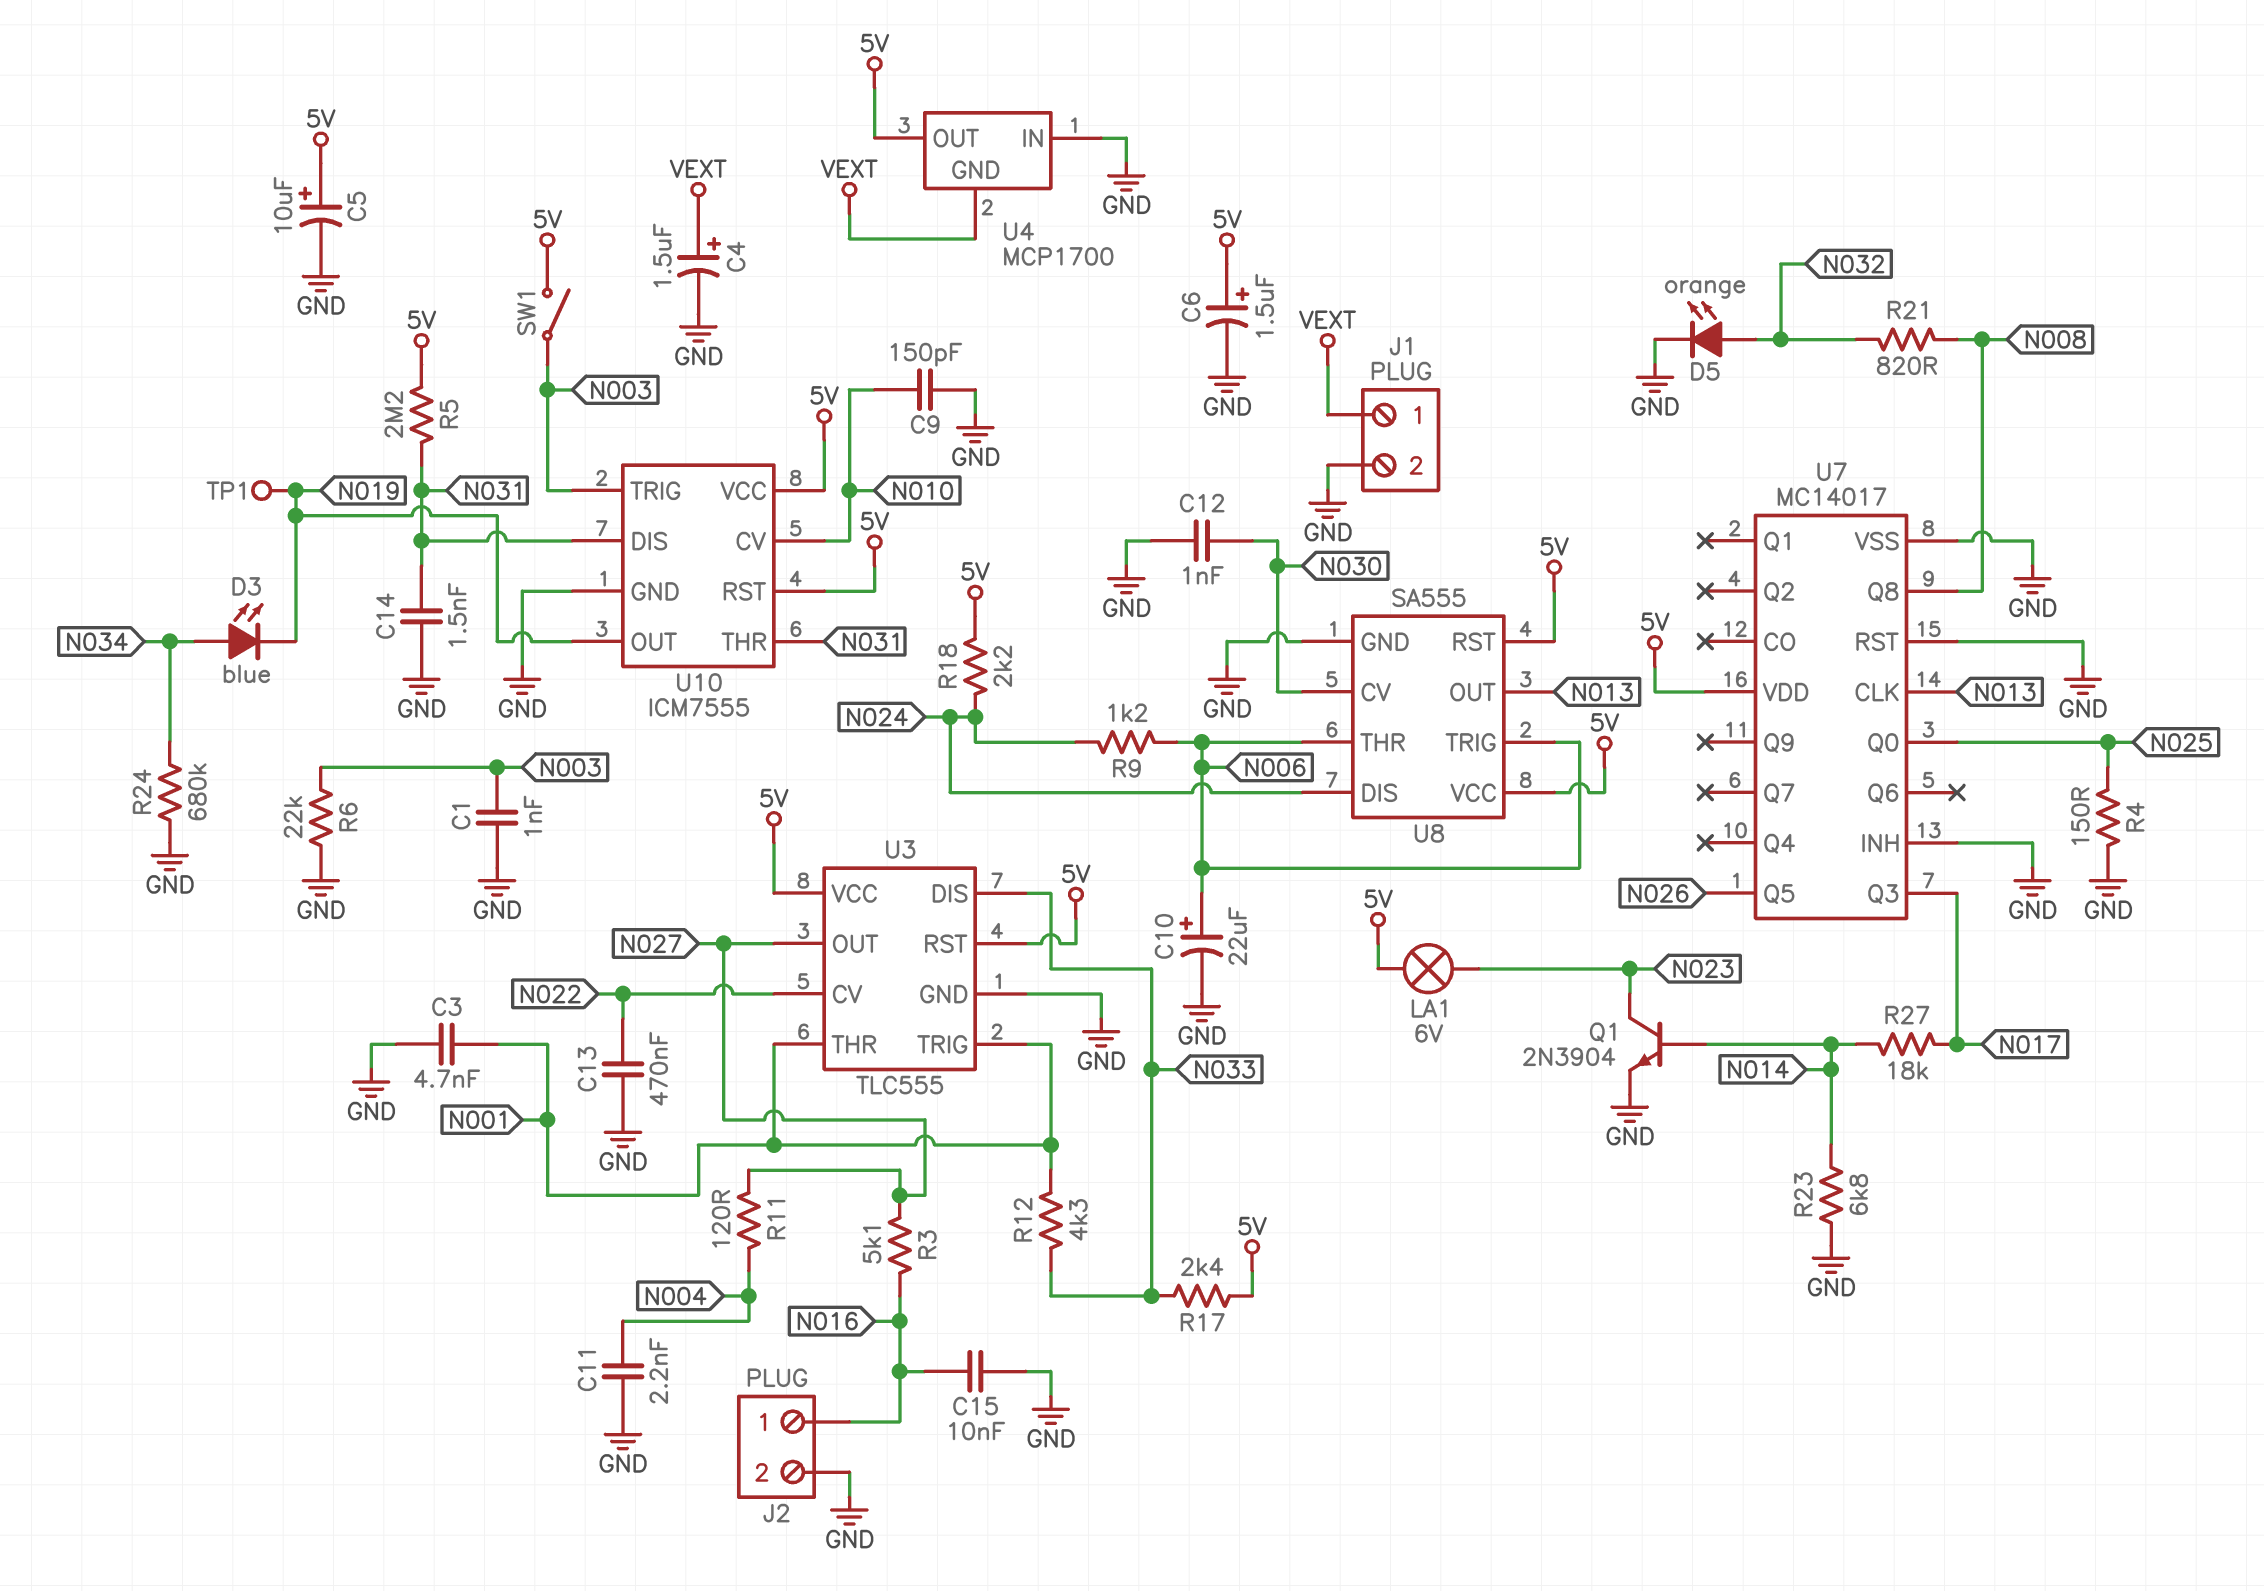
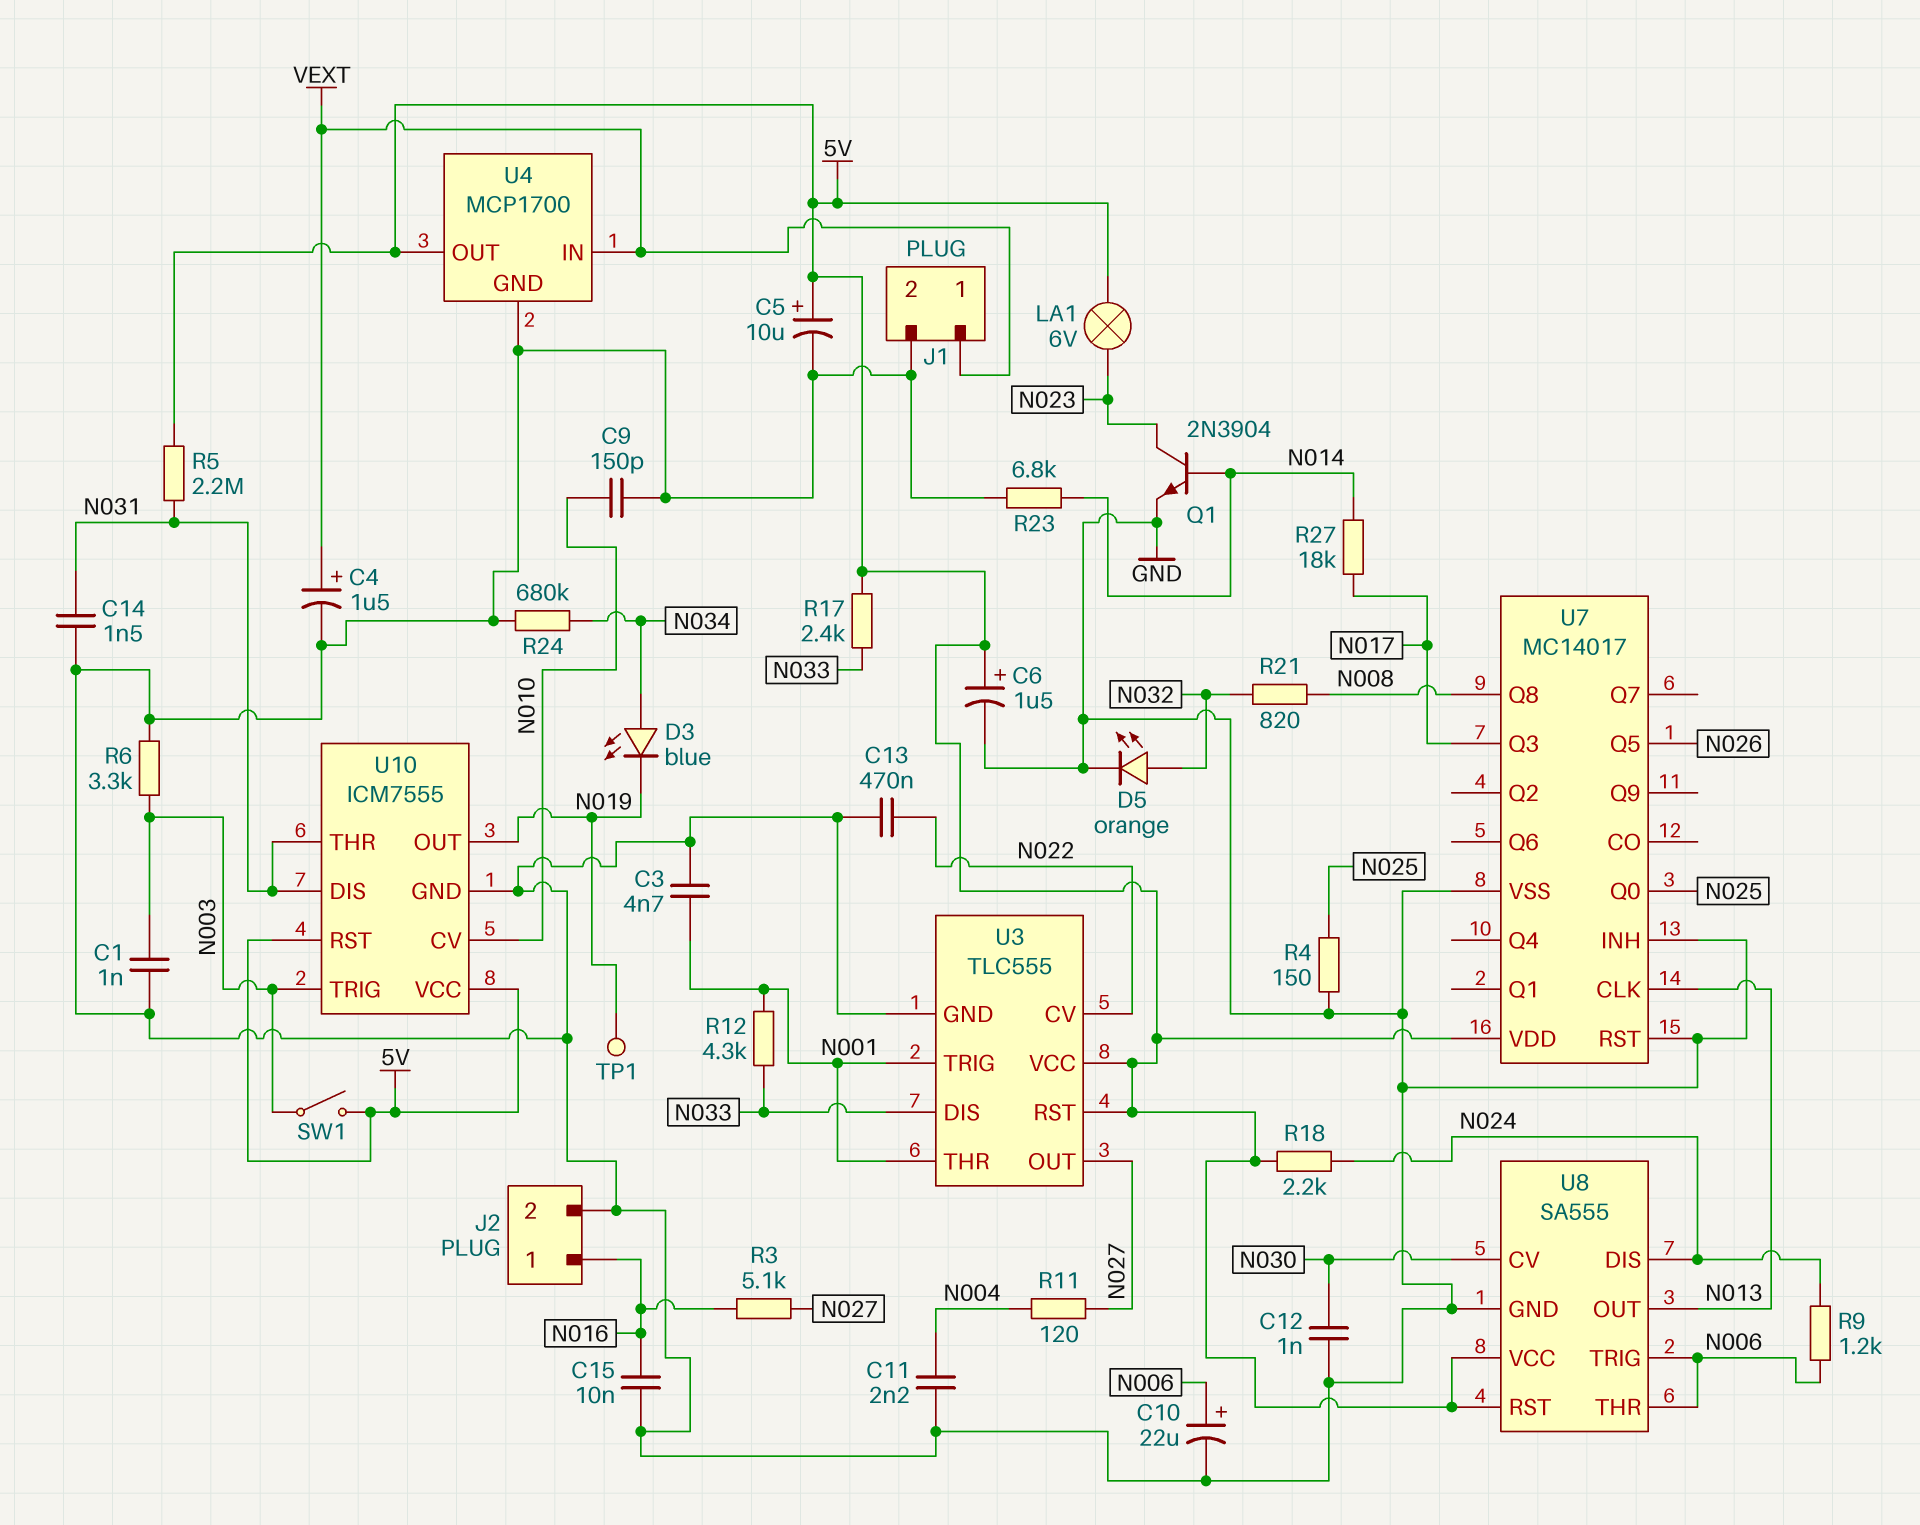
R6: 22k (GND, N003) -> 3.3k (GND, N003)
U4 pin GND: VEXT -> GND
U4 pin IN: GND -> VEXT

